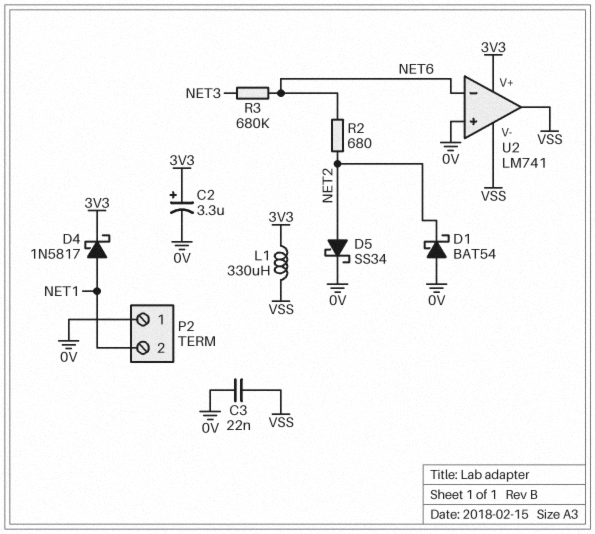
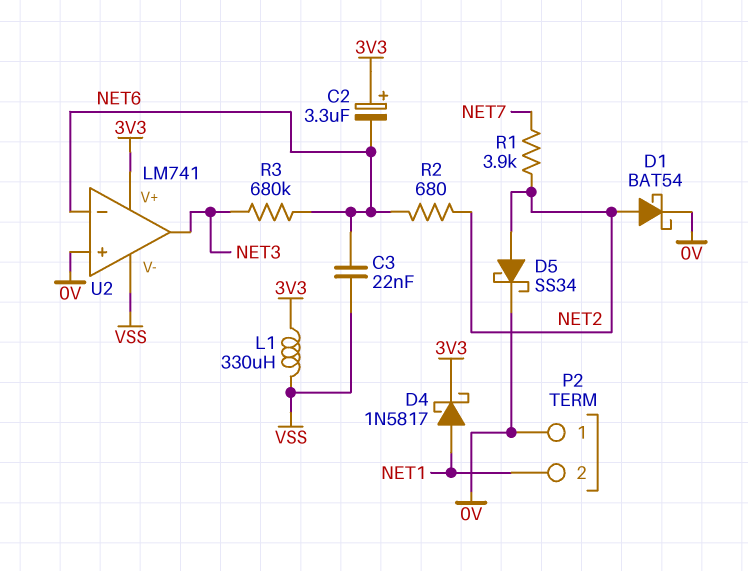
C2: 3.3uF (plus 3V3, minus 0V) -> 3.3uF (plus 3V3, minus NET6)
C3: 22nF (0V, VSS) -> 22nF (NET6, VSS)
D1: schottky BAT54 (A 0V, K NET2) -> schottky BAT54 (A NET2, K 0V)
R1: none -> 3.9k (NET2, NET7)
U2 pin out: VSS -> NET3

